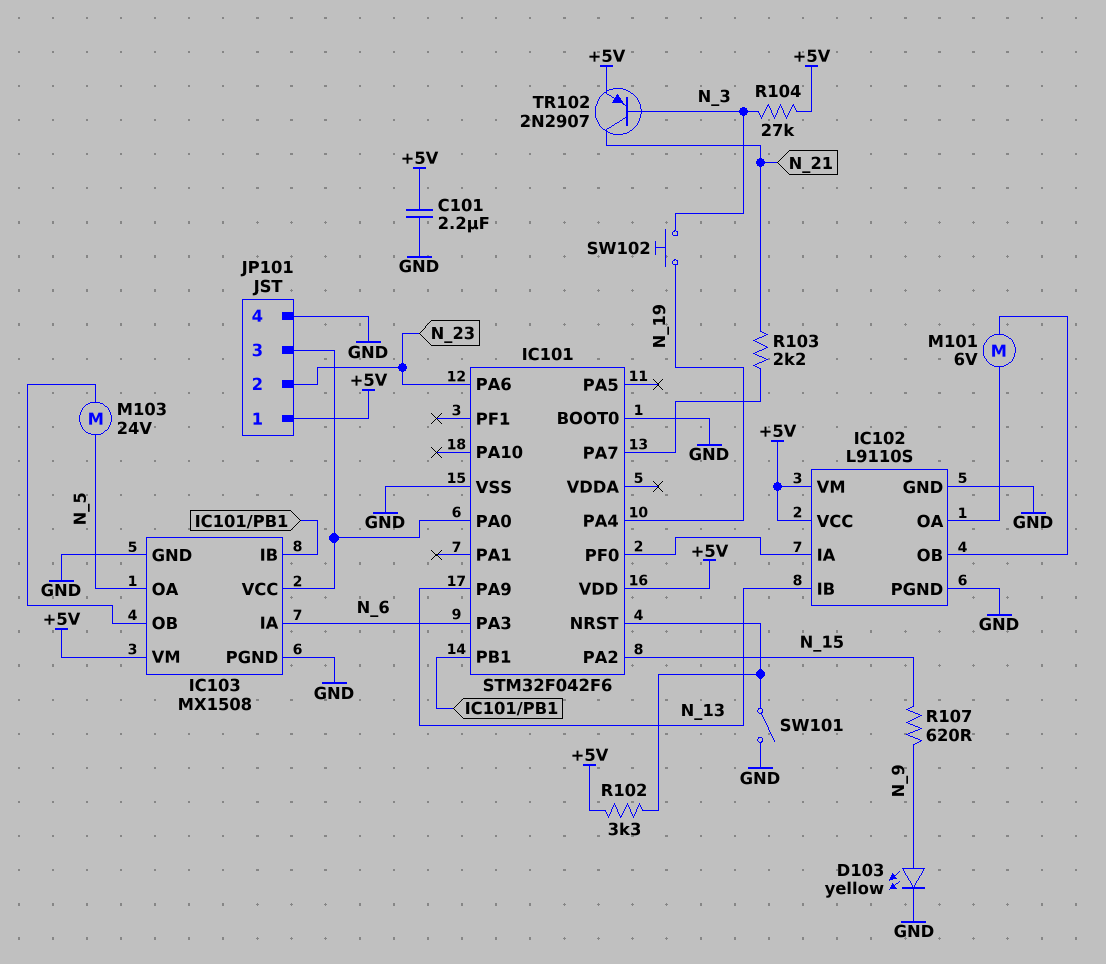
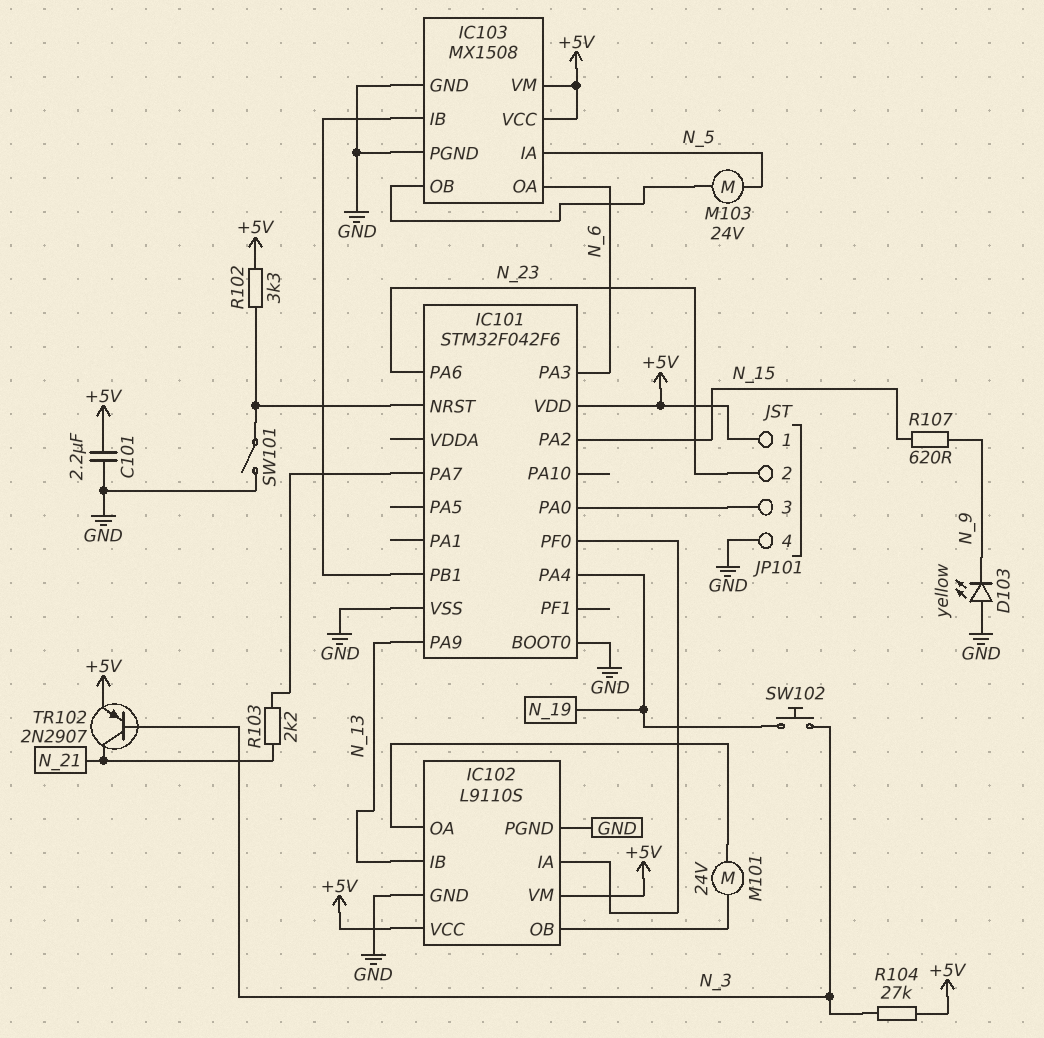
D103: LED yellow (A N_9, K GND) -> LED yellow (A GND, K N_9)
IC103 pin IA: N_6 -> N_5
IC103 pin OA: N_5 -> N_6
IC103 pin VCC: IC101/PA0 -> +5V
M101: motor 6V (IC102/OA, IC102/OB) -> motor 24V (IC102/OA, IC102/OB)

